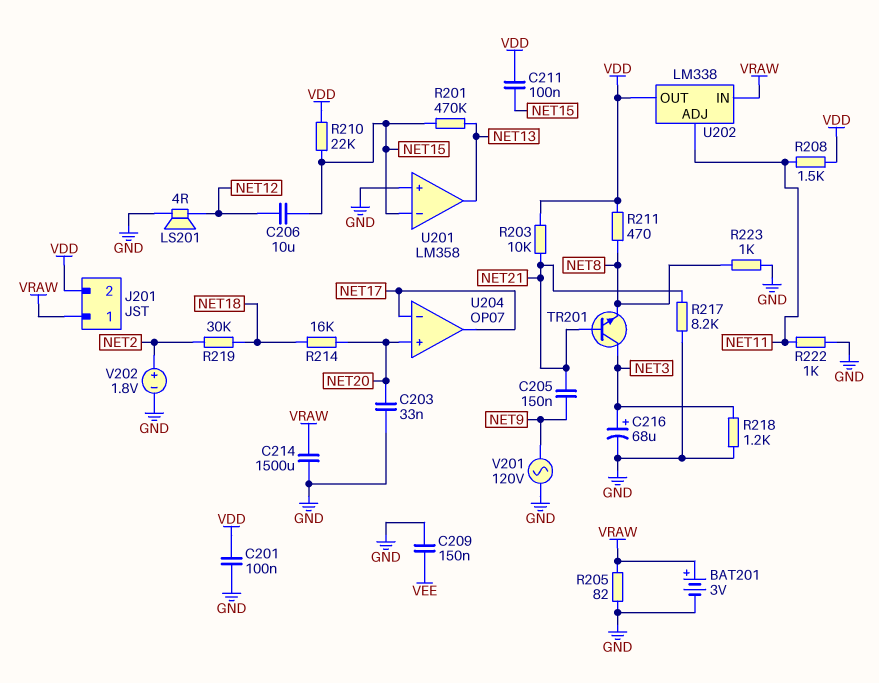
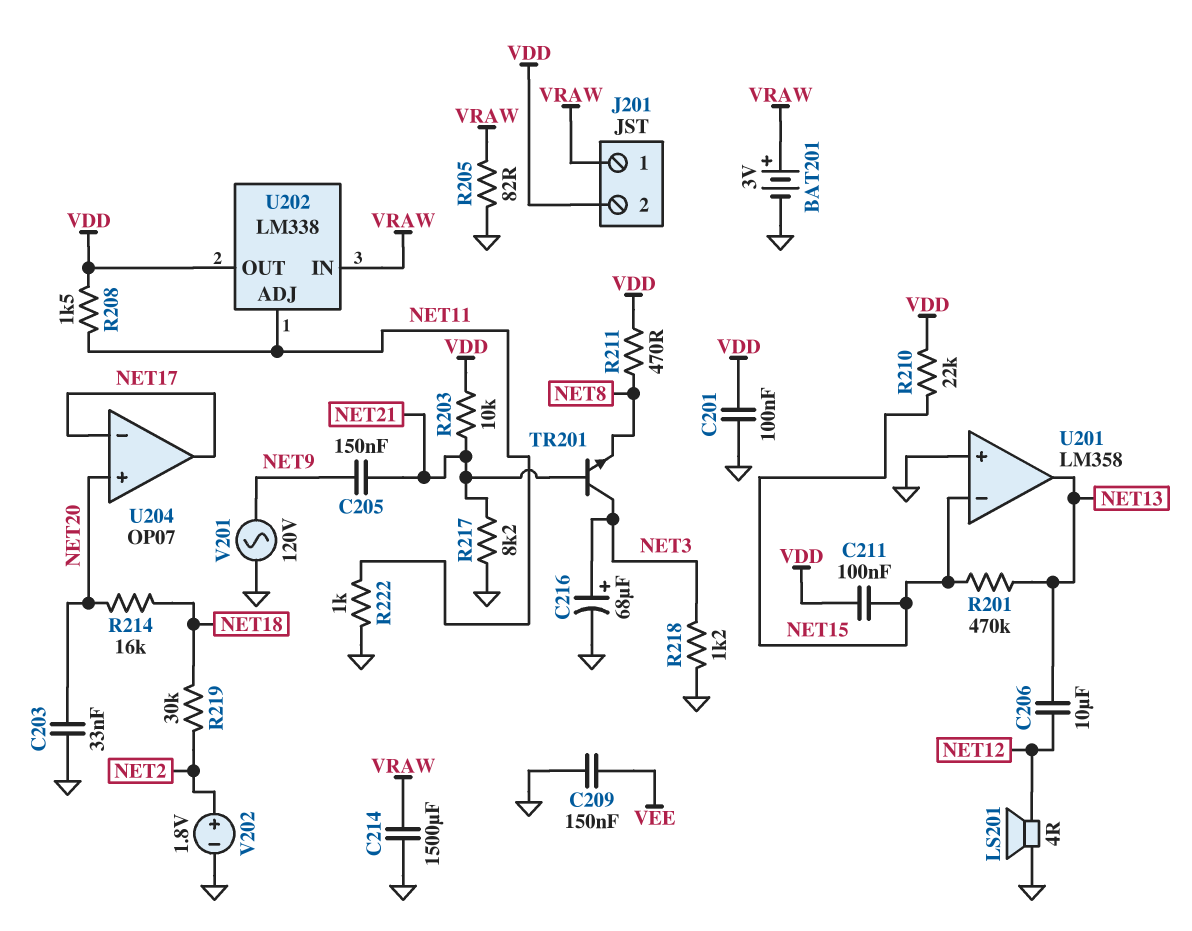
C206: 10uF (NET12, NET15) -> 10uF (NET12, NET13)
R223: 1k (GND, NET8) -> none

